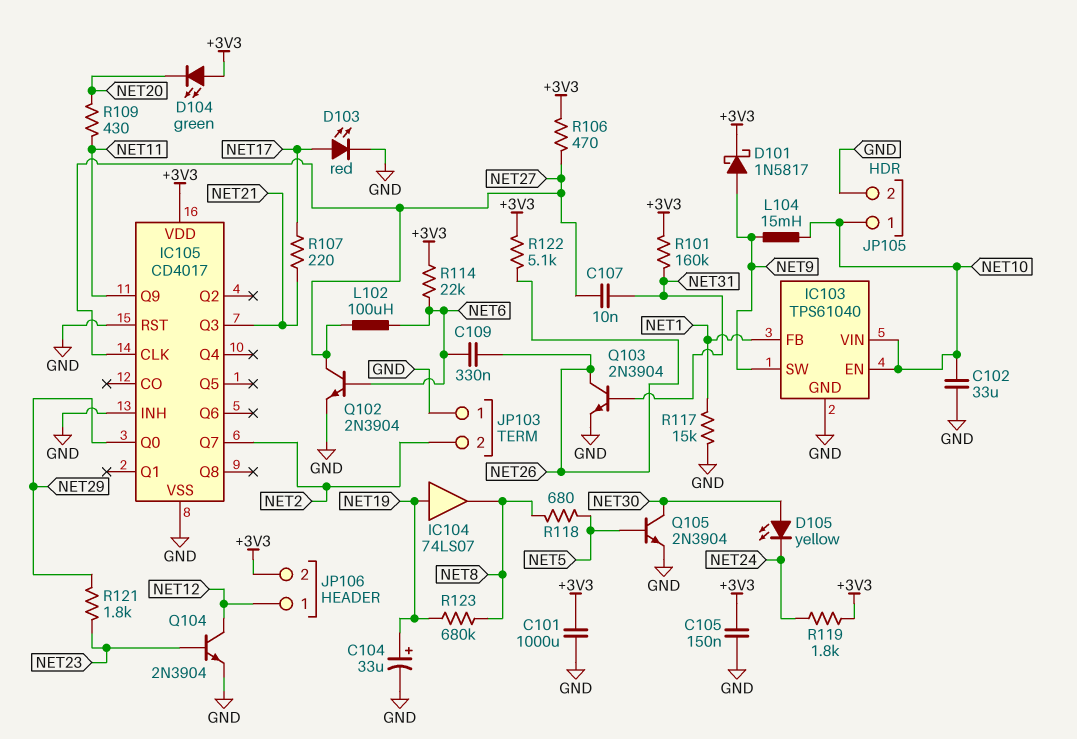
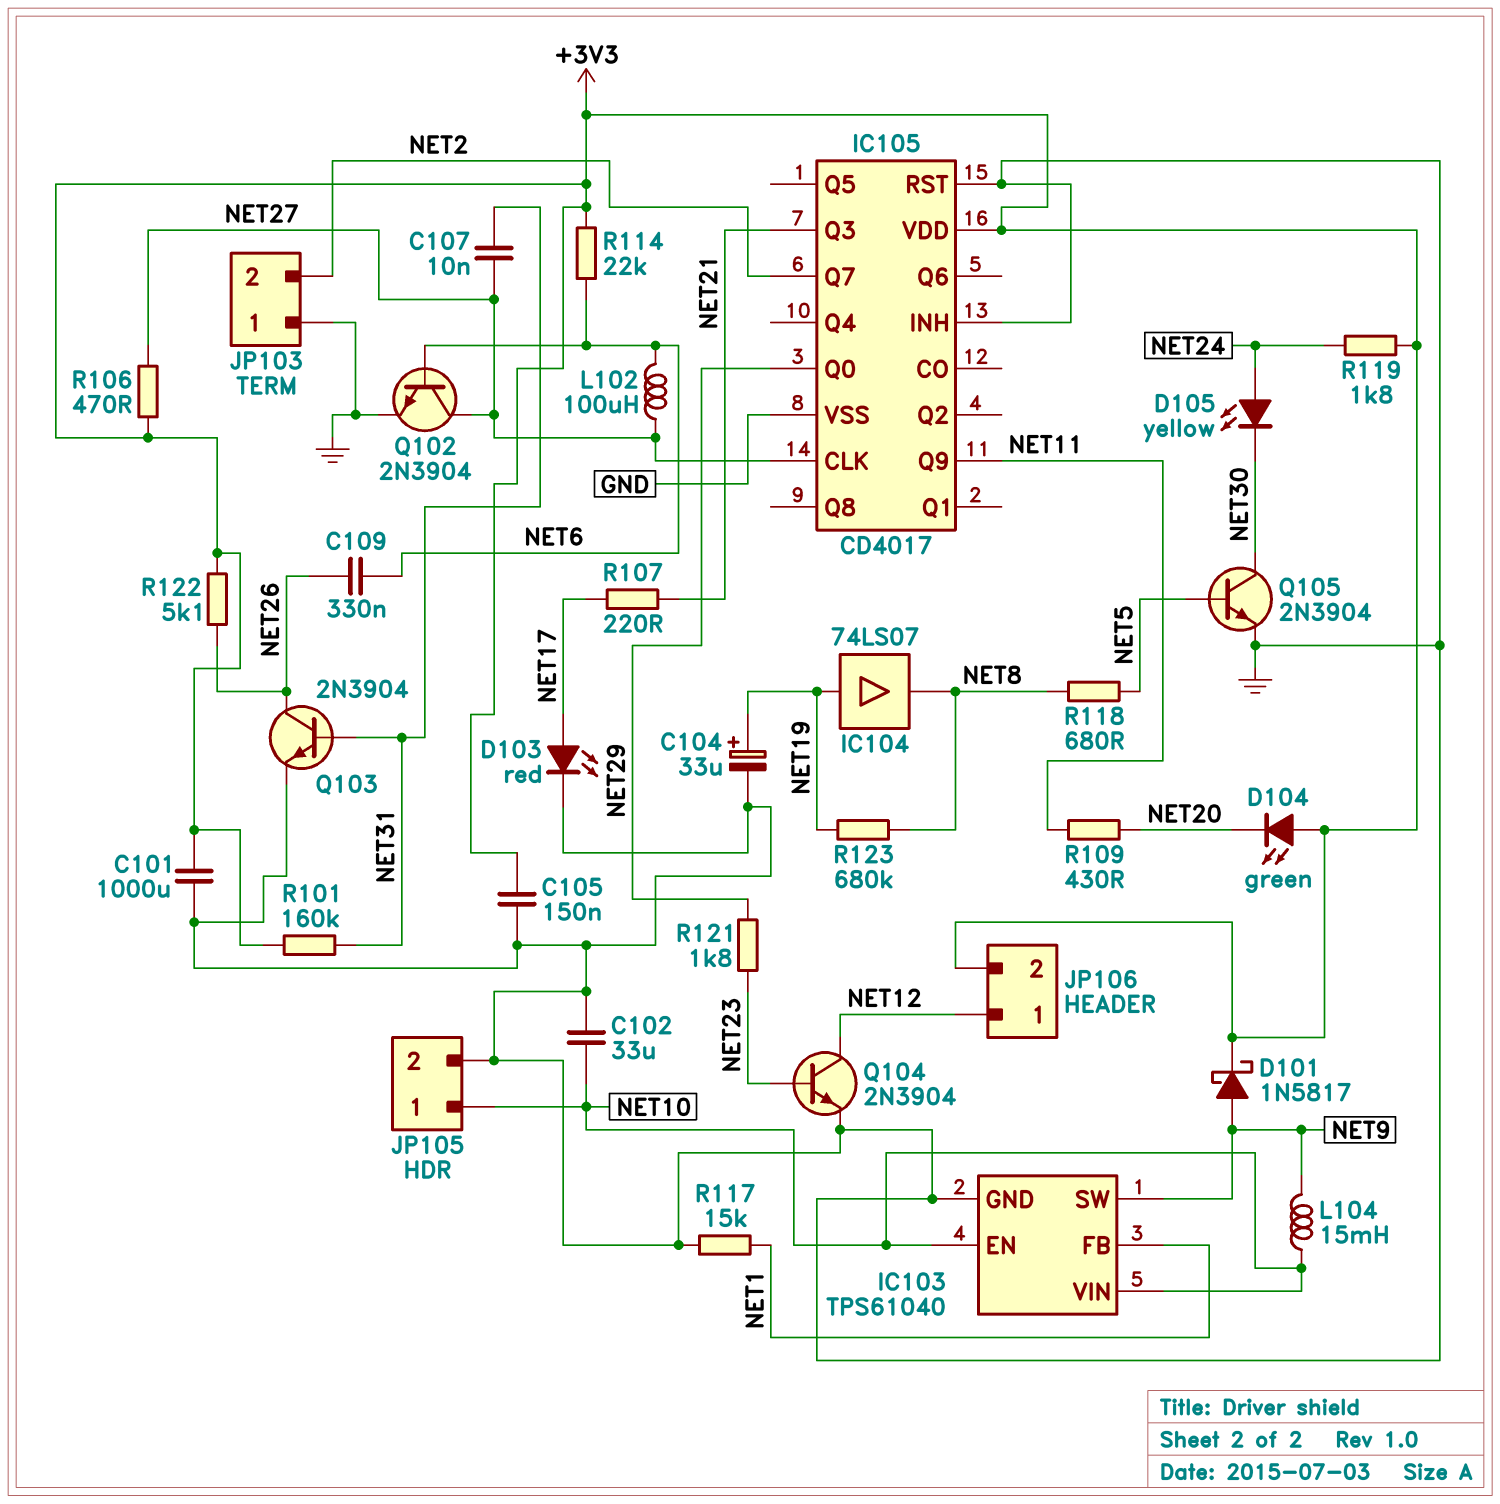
D105: LED yellow (A NET30, K NET24) -> LED yellow (A NET24, K NET30)

